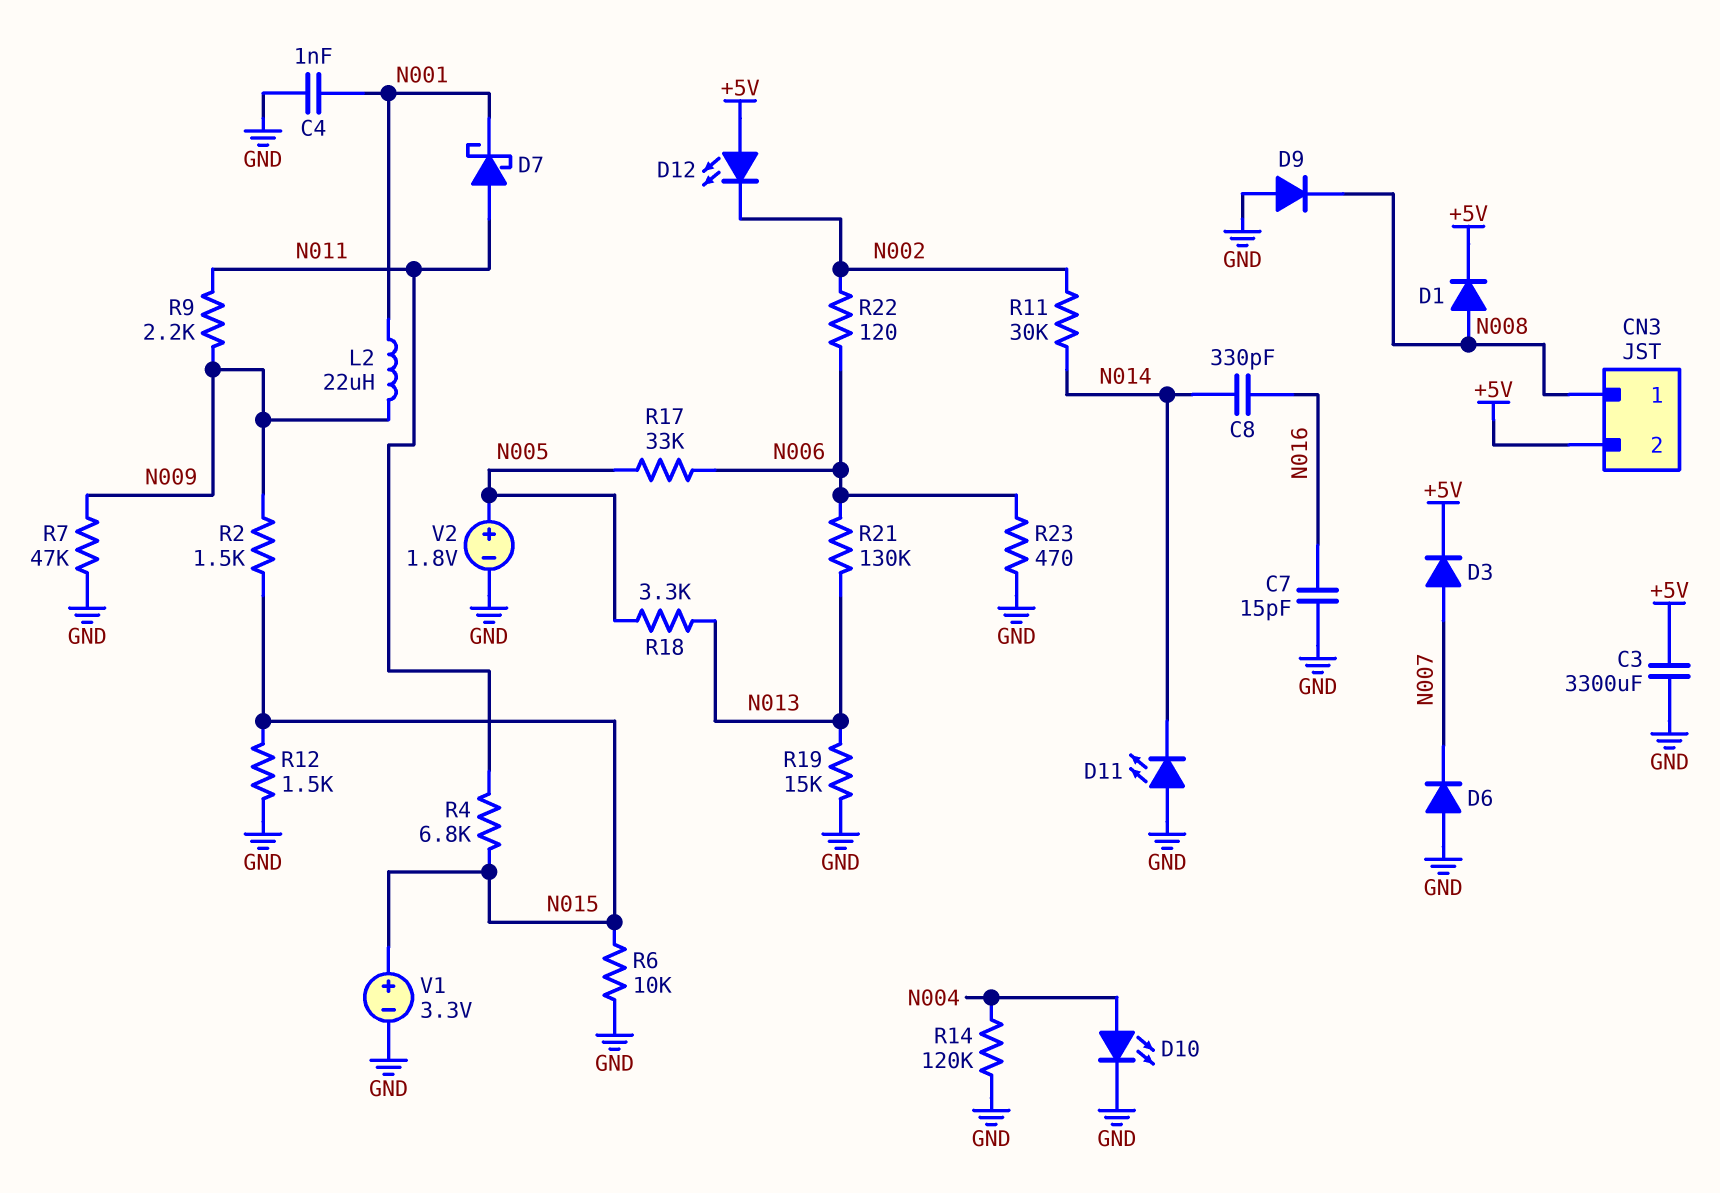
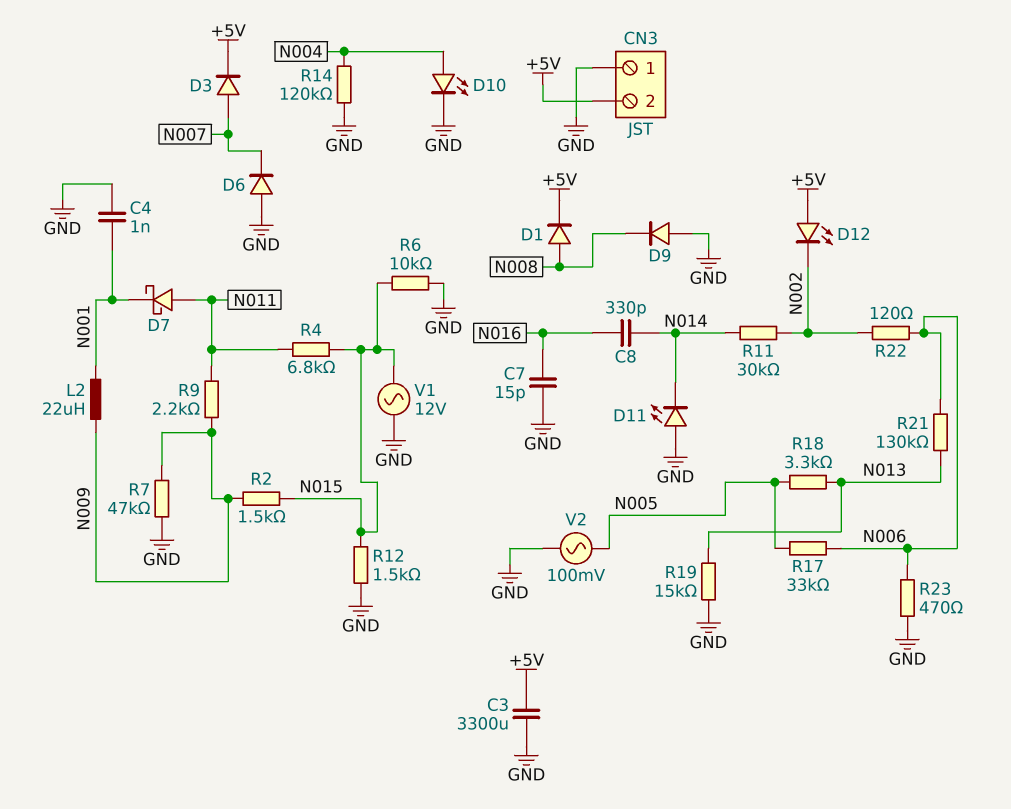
CN3 pin 1: N008 -> GND
V1: 3.3V (plus N015, minus GND) -> AC 12V (GND, N015)
V2: 1.8V (plus N005, minus GND) -> AC 100mV (GND, N005)

